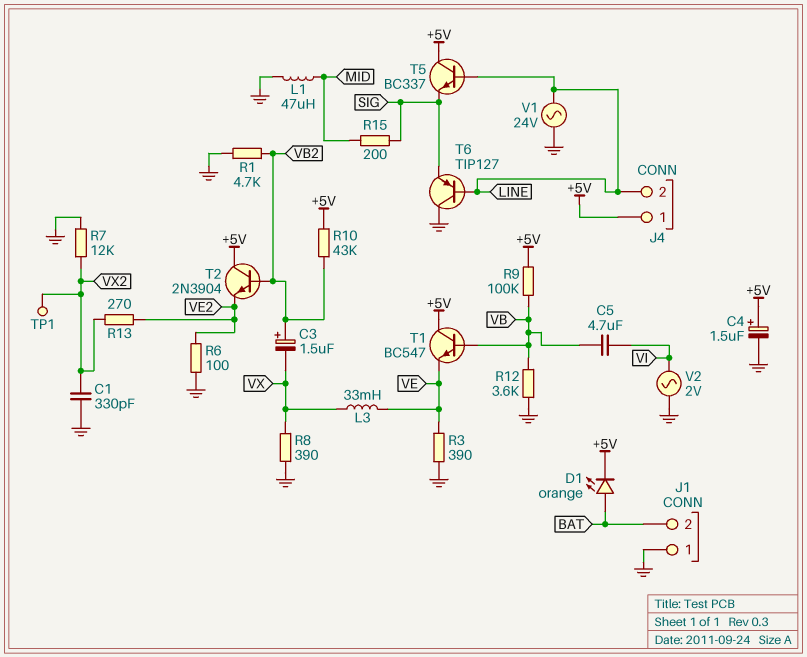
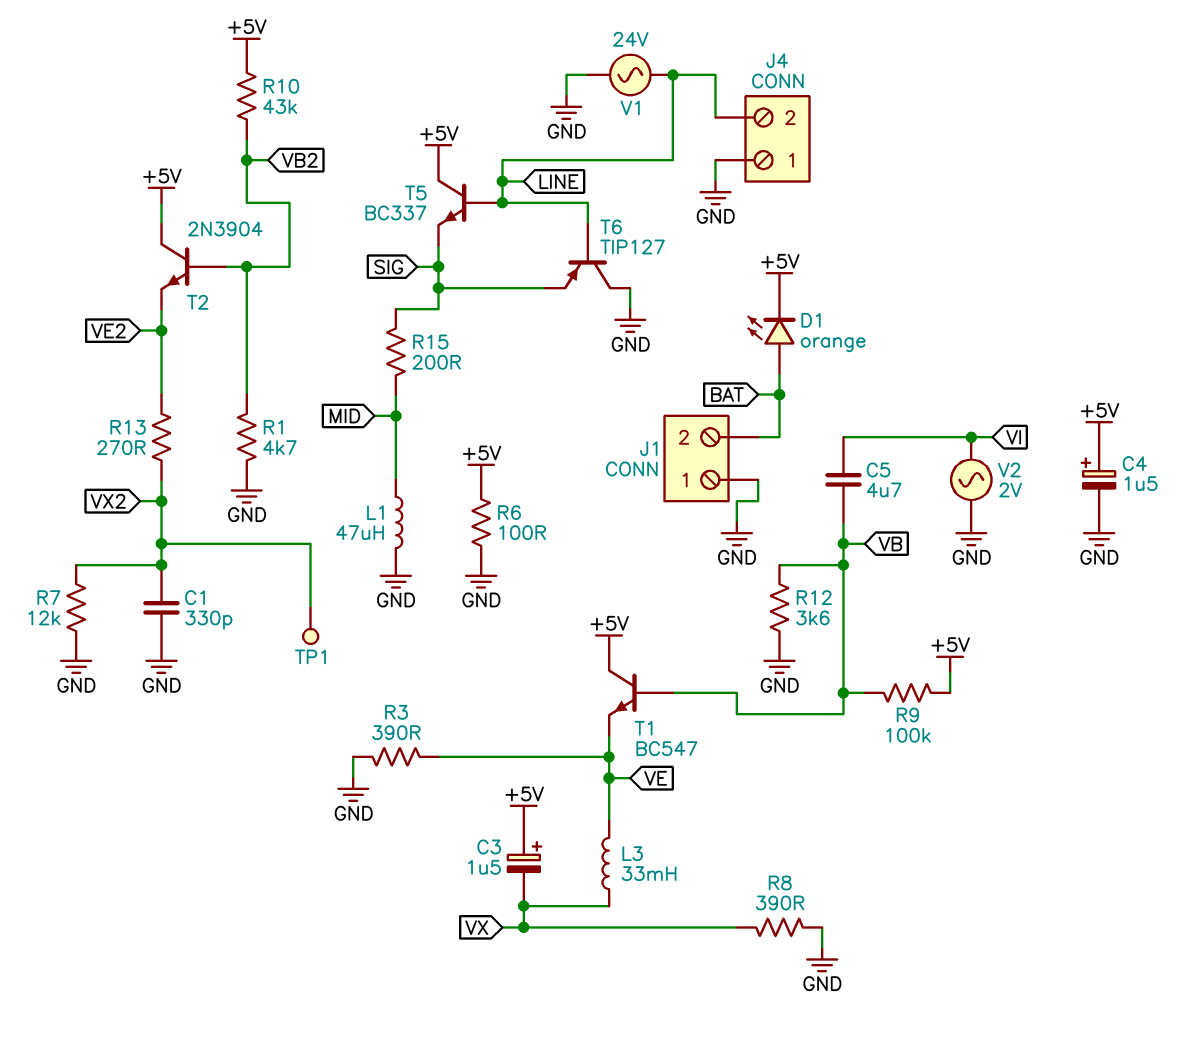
C3: 1.5uF (plus VB2, minus VX) -> 1.5uF (plus +5V, minus VX)
J4 pin 1: +5V -> GND
R6: 100 (GND, VE2) -> 100 (+5V, GND)

